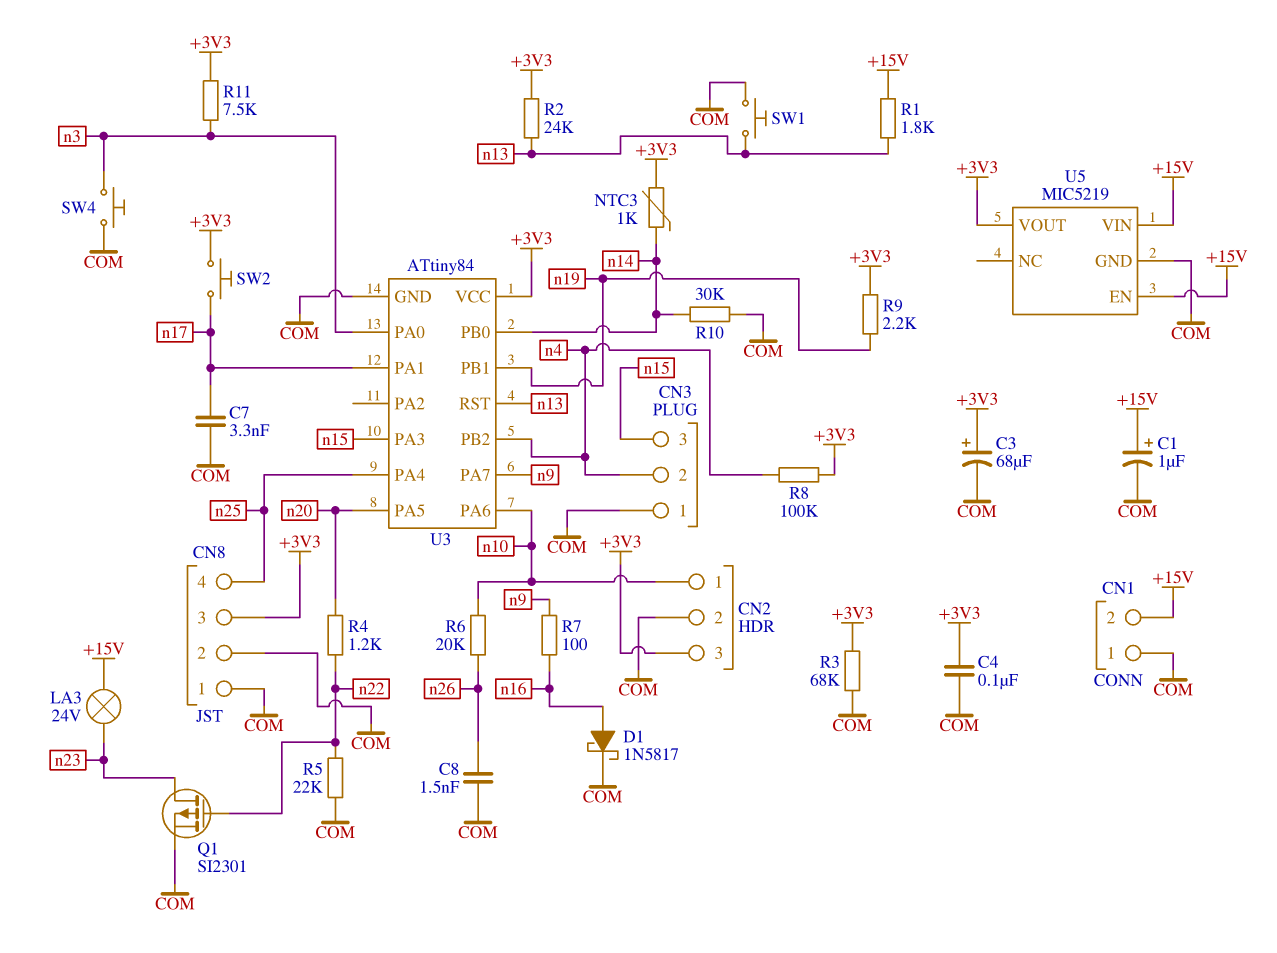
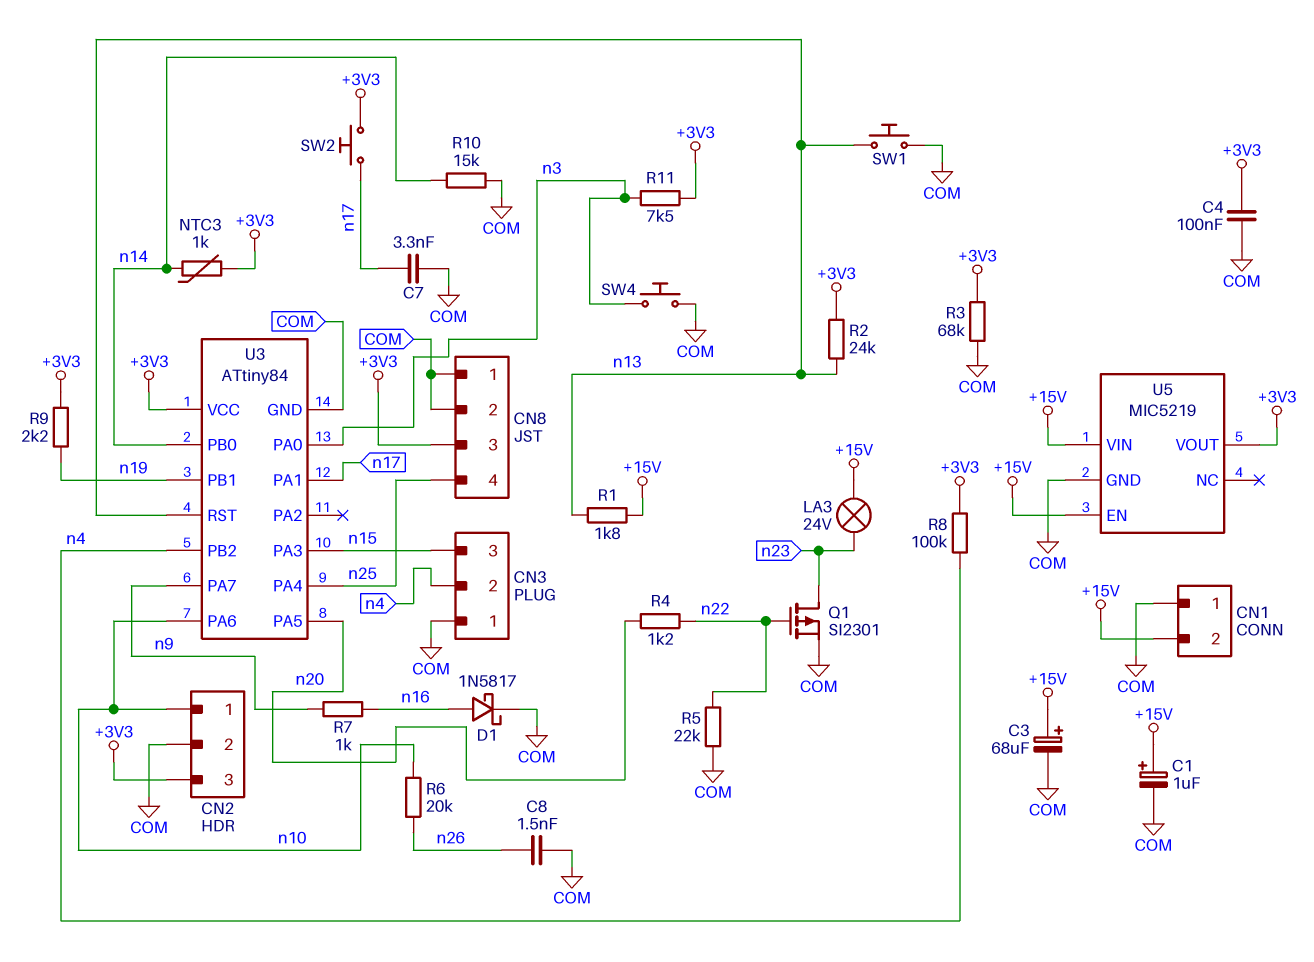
C3: 68uF (plus +3V3, minus COM) -> 68uF (plus +15V, minus COM)
R7: 100 (n9, n16) -> 1k (n9, n16)
R10: 30k (COM, n14) -> 15k (COM, n14)

